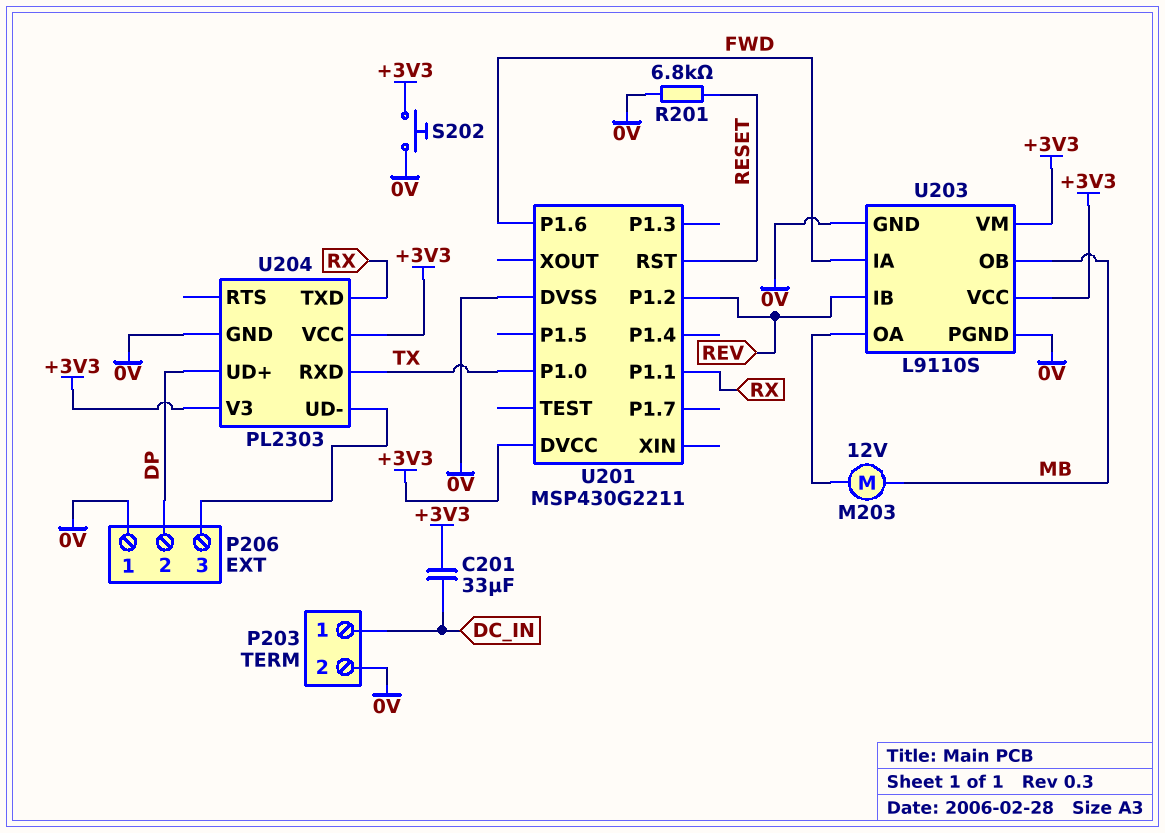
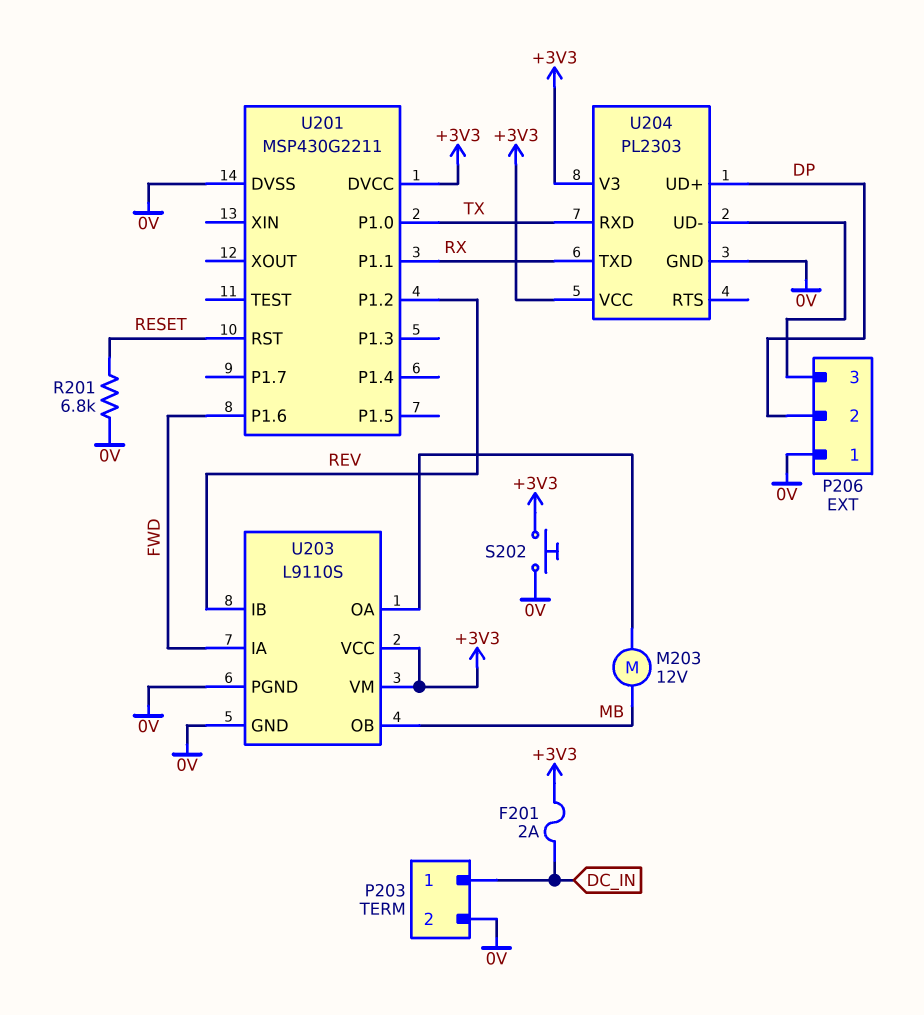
C201: 33uF (+3V3, DC_IN) -> none
F201: none -> 2A (+3V3, DC_IN)

